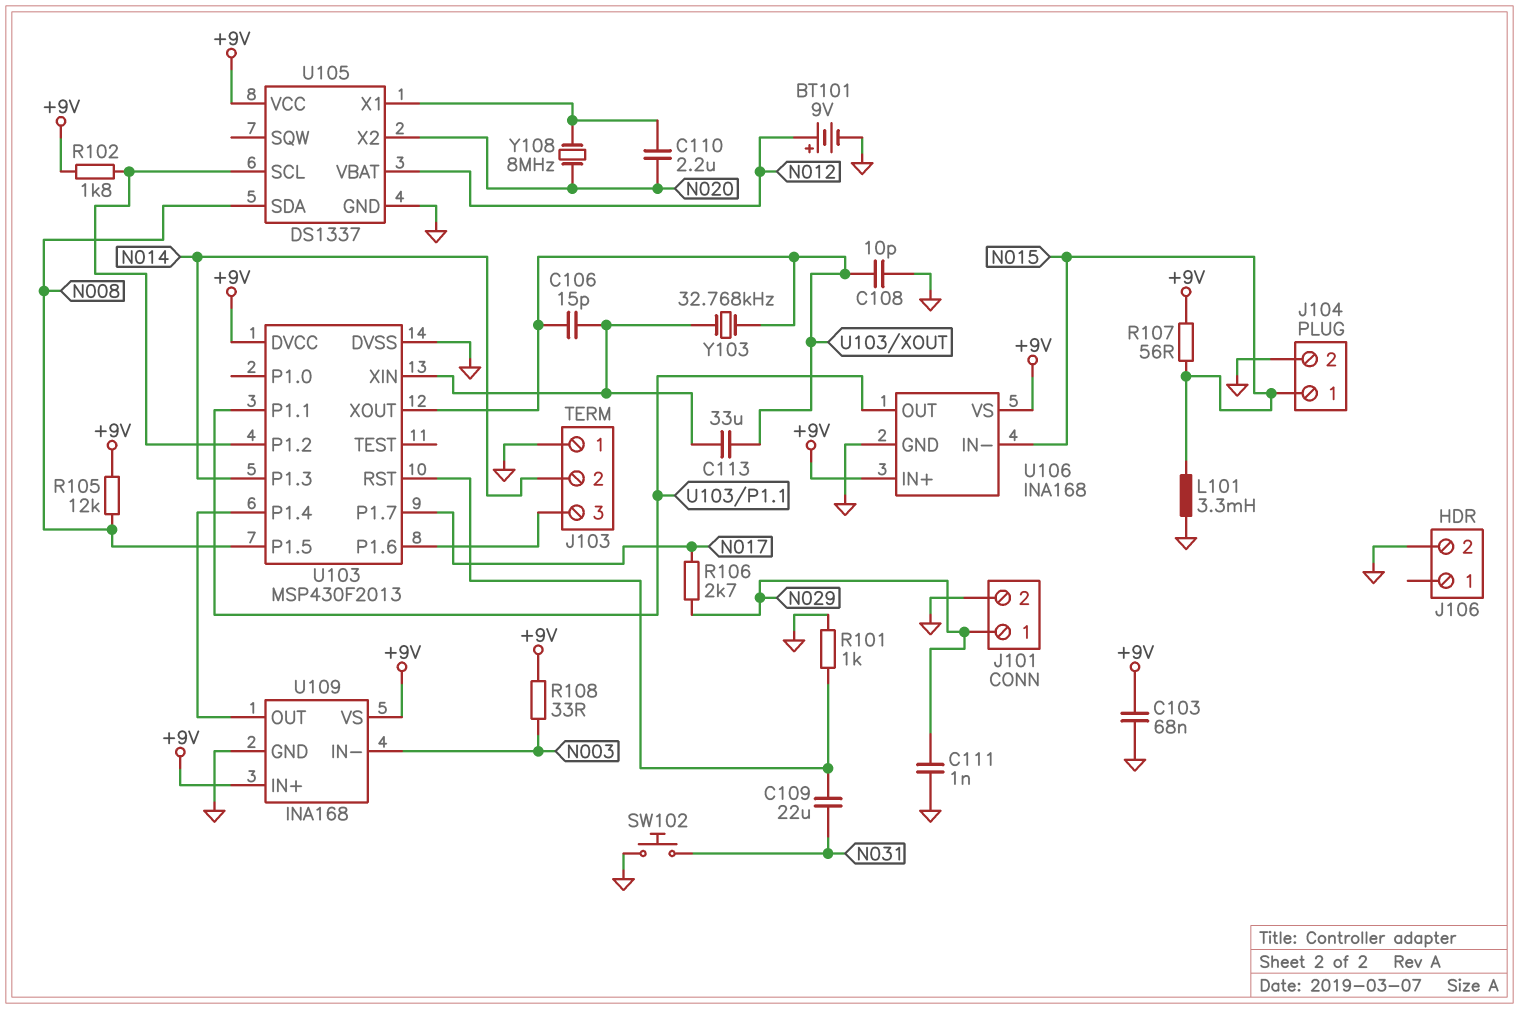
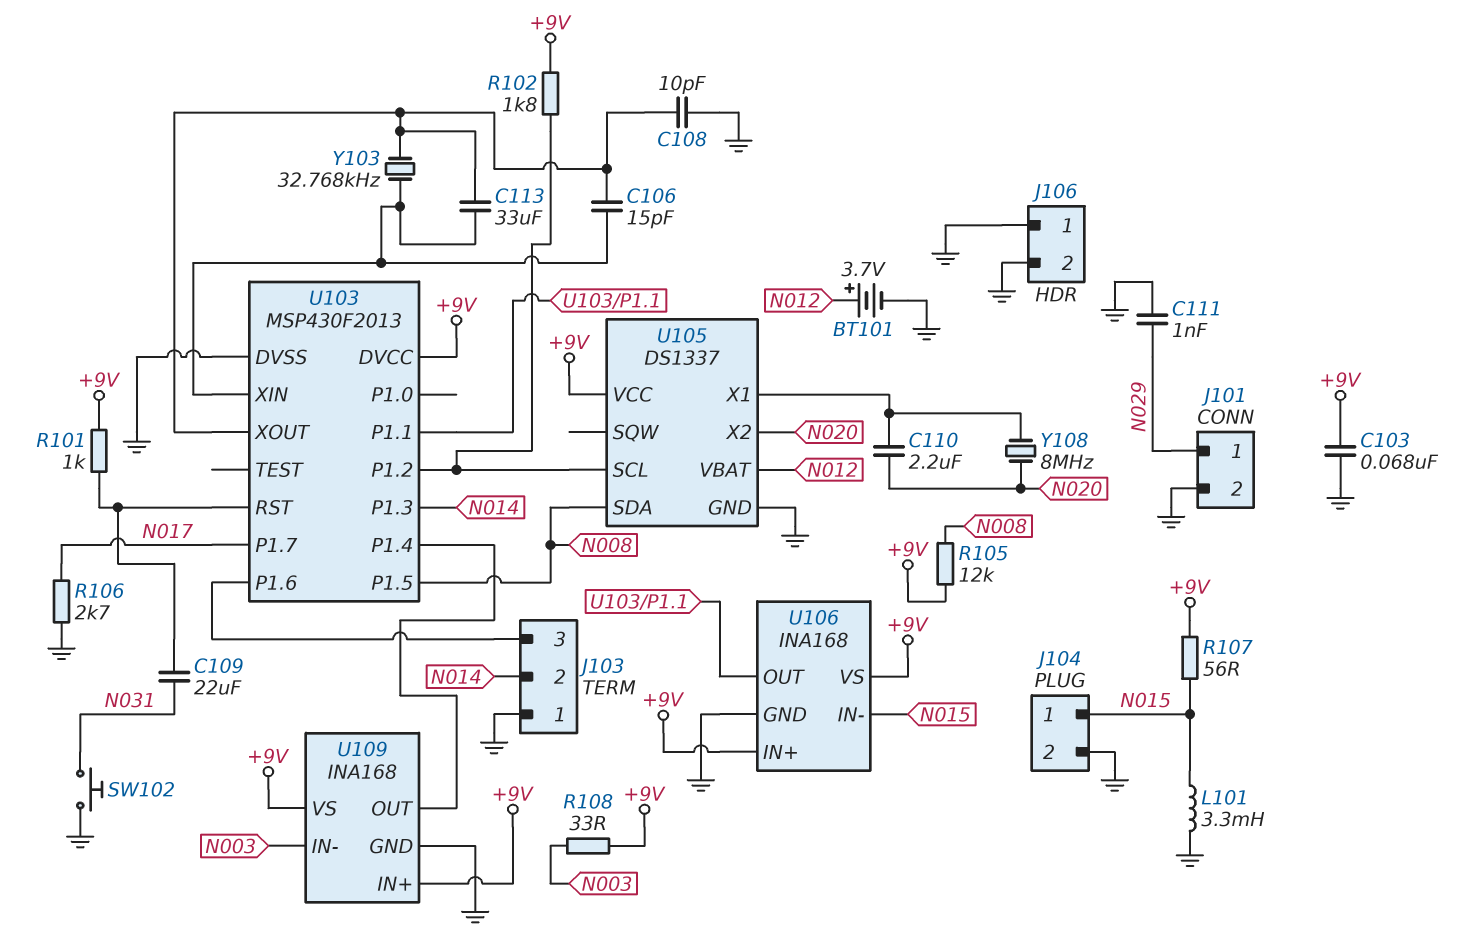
BT101: 9V (plus N012, minus GND) -> 3.7V (plus N012, minus GND)
J106 pin 1: none -> GND
R101: 1k (GND, U103/RST) -> 1k (+9V, U103/RST)
R106: 2.7k (N017, N029) -> 2.7k (GND, N017)

